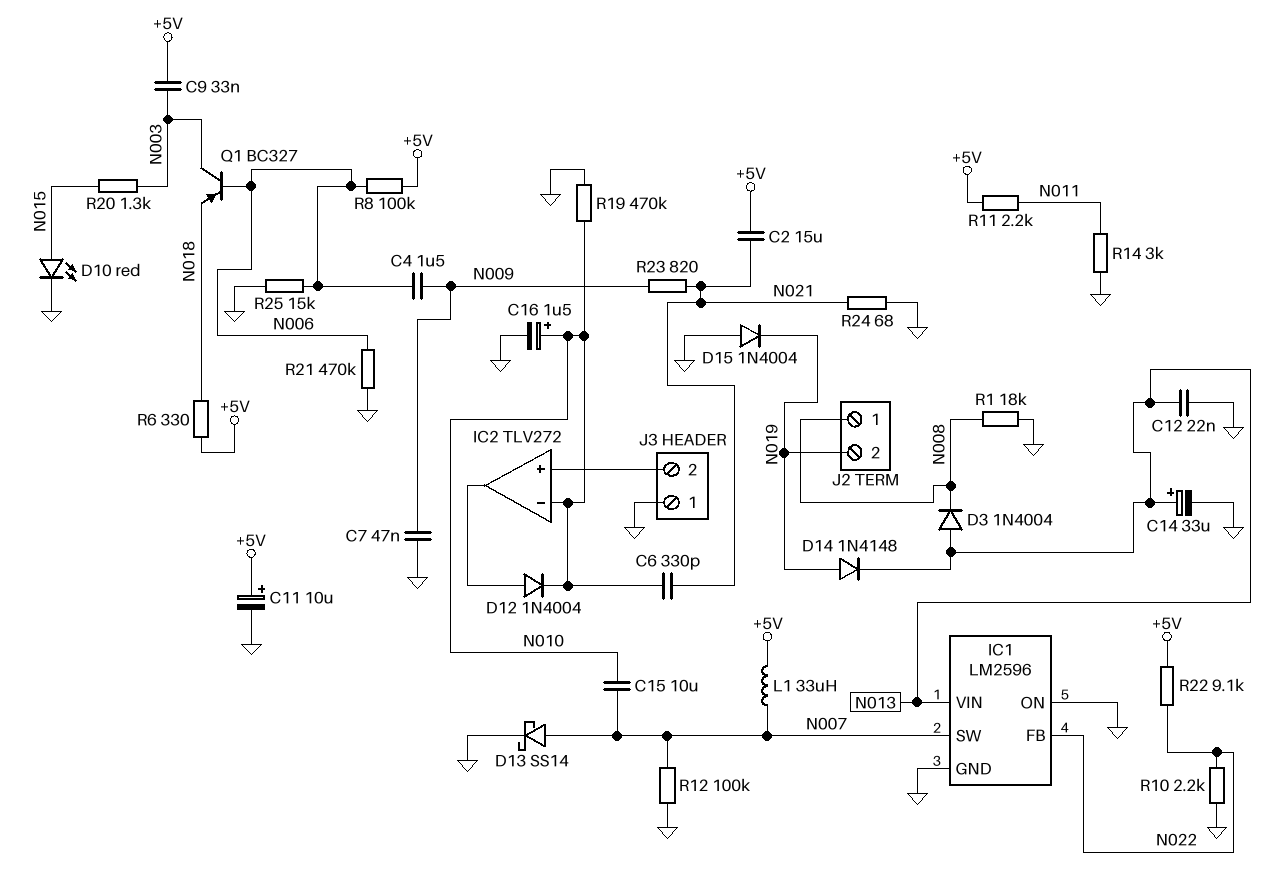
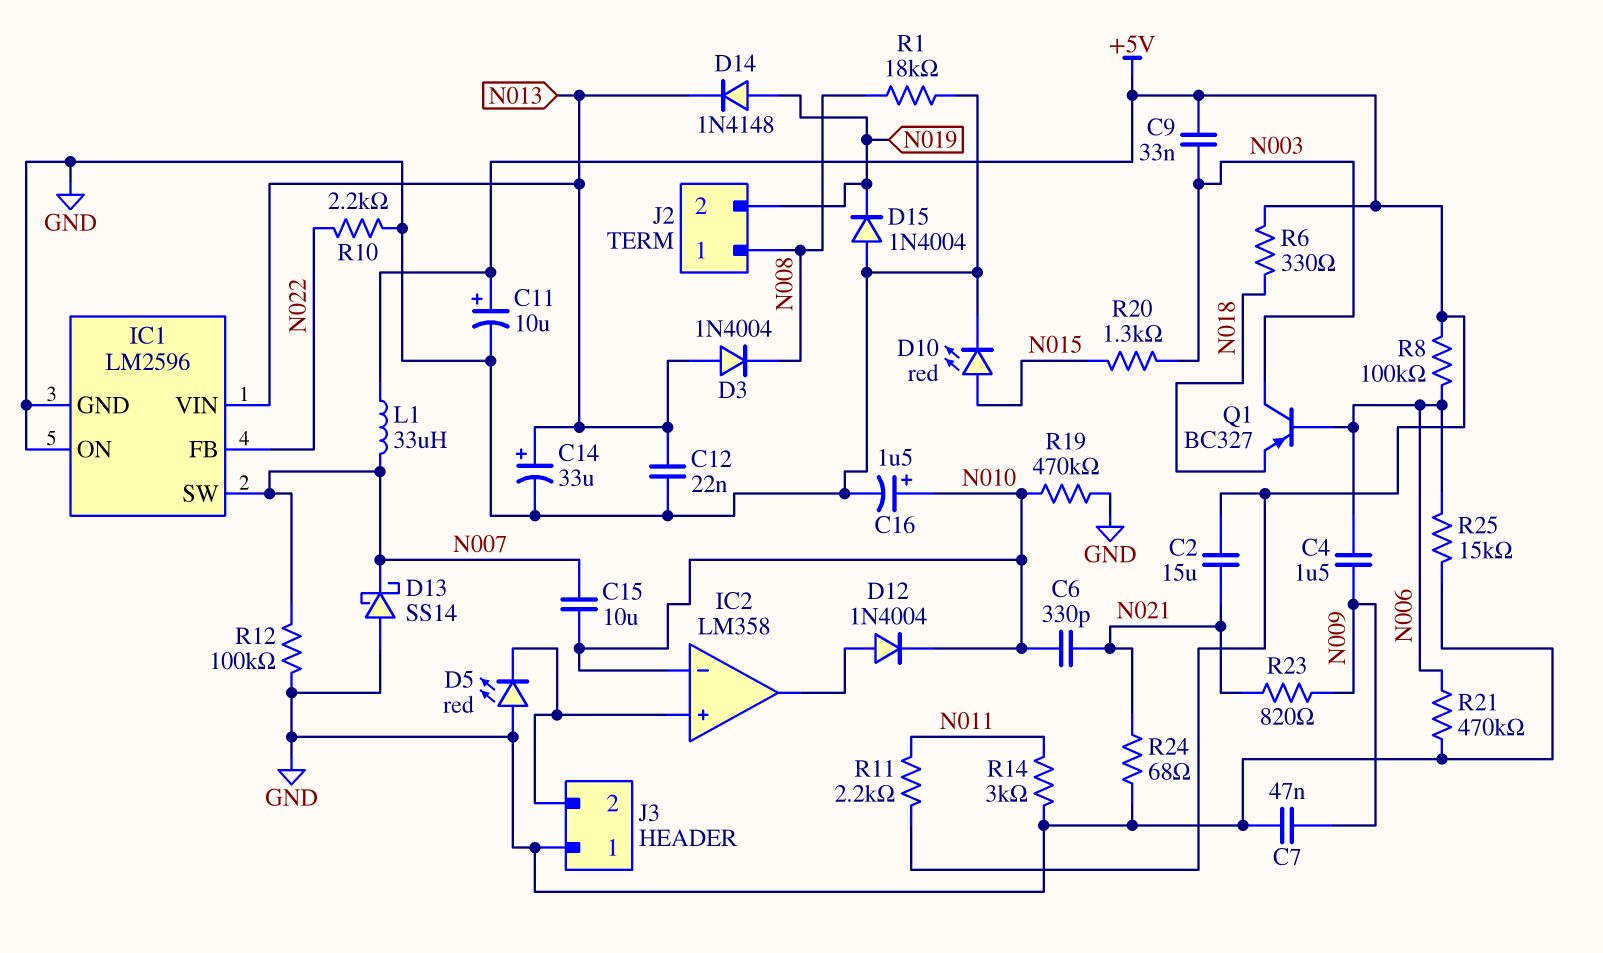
D5: none -> LED red (A GND, K IC2/in+)
D13: schottky SS14 (A N007, K GND) -> schottky SS14 (A GND, K N007)
IC2: TLV272 -> LM358
R22: 9.1k (+5V, N022) -> none

